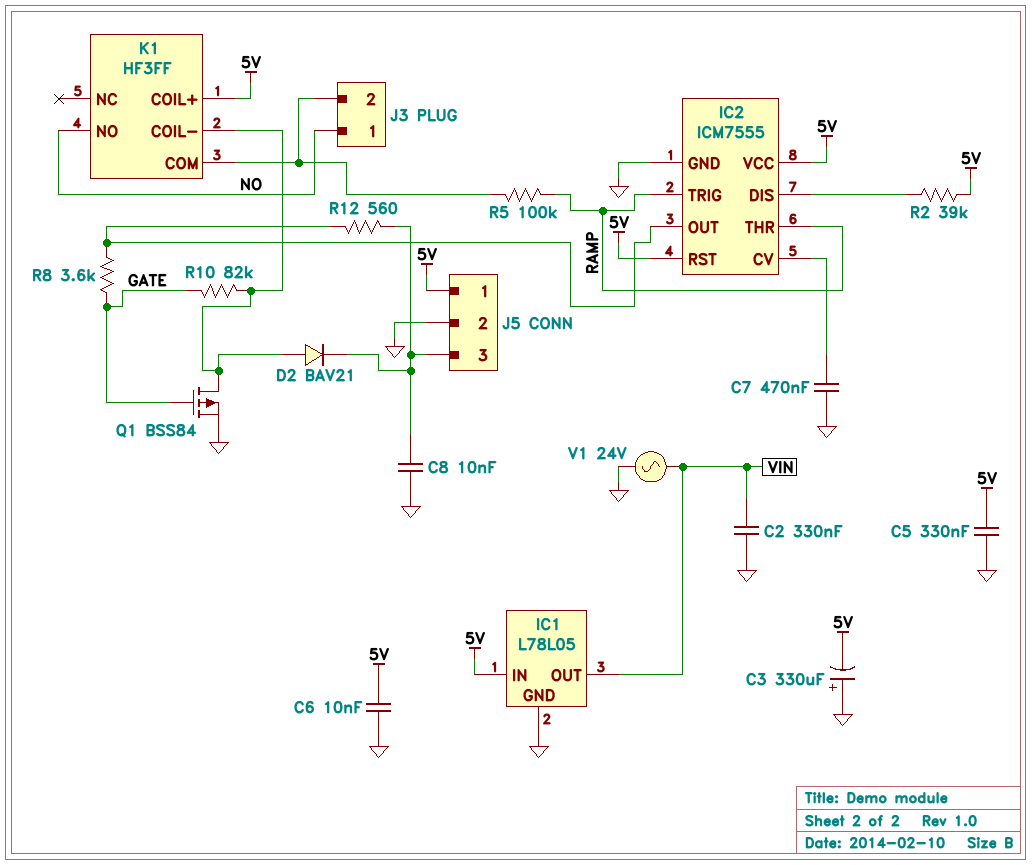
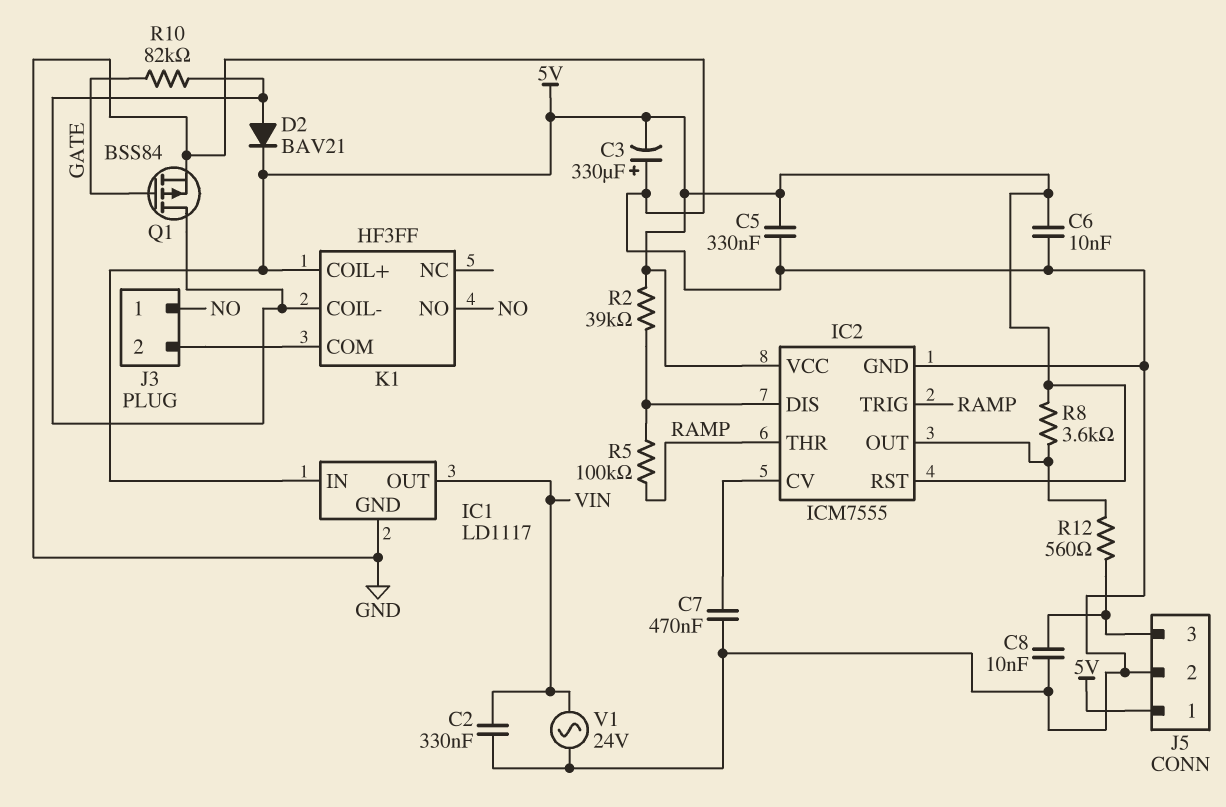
D2: diode BAV21 (A K1/COIL-, K J5/3) -> diode BAV21 (A K1/COIL-, K 5V)
IC1: L78L05 -> LD1117
R5: 100k (J3/2, RAMP) -> 100k (IC2/DIS, RAMP)
R8: 3.6k (GATE, IC2/OUT) -> 3.6k (5V, IC2/OUT)

